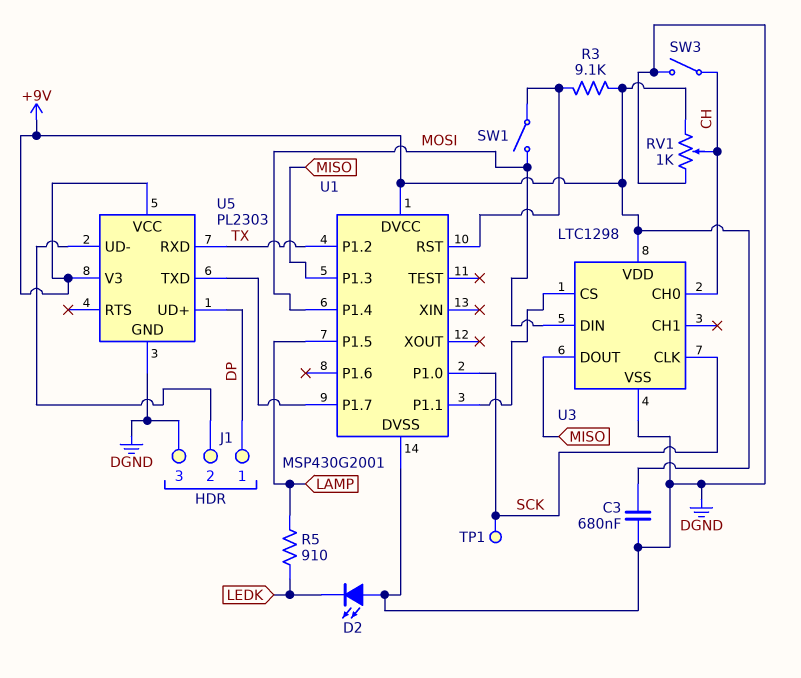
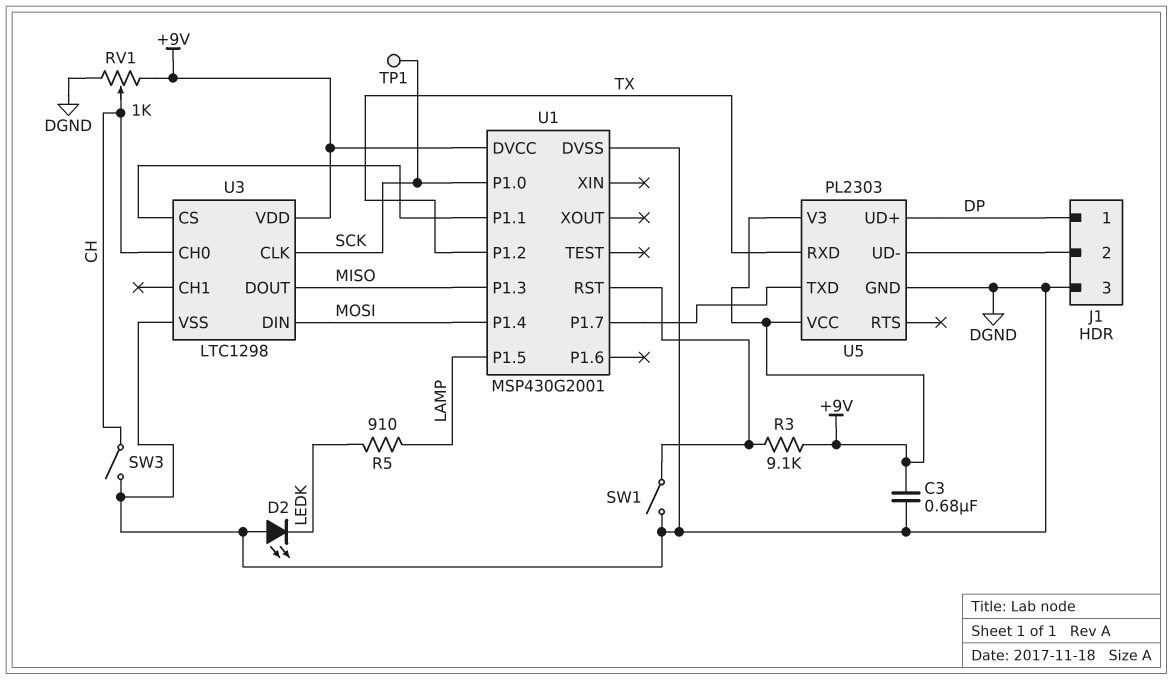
SW1: switch (MOSI, U1/RST) -> switch (DGND, U1/RST)

